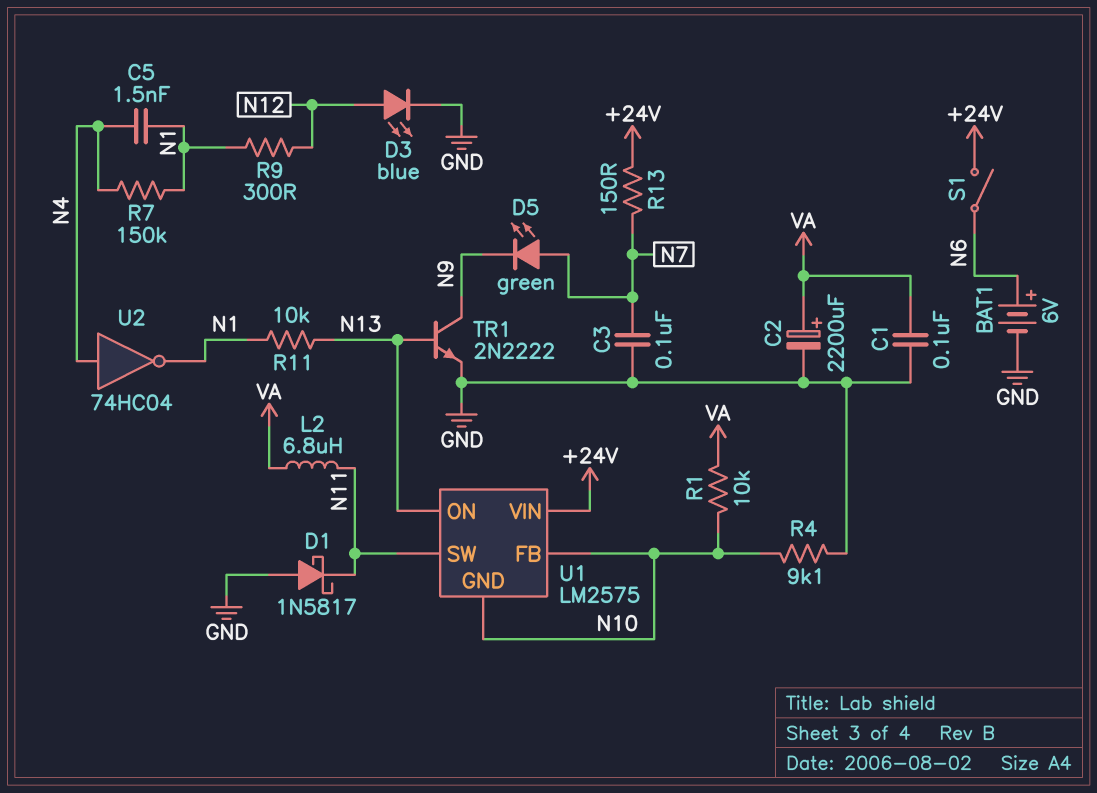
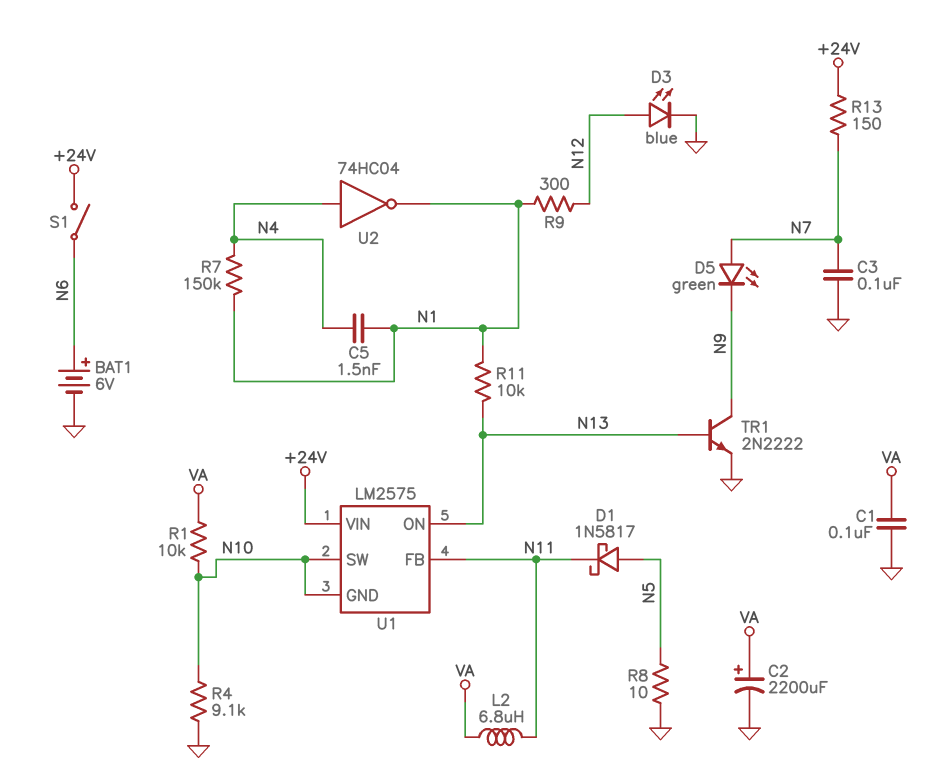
D1: schottky 1N5817 (A GND, K N11) -> schottky 1N5817 (A N5, K N11)
R8: none -> 10 (GND, N5)
U1 pin FB: N10 -> N11
U1 pin SW: N11 -> N10

